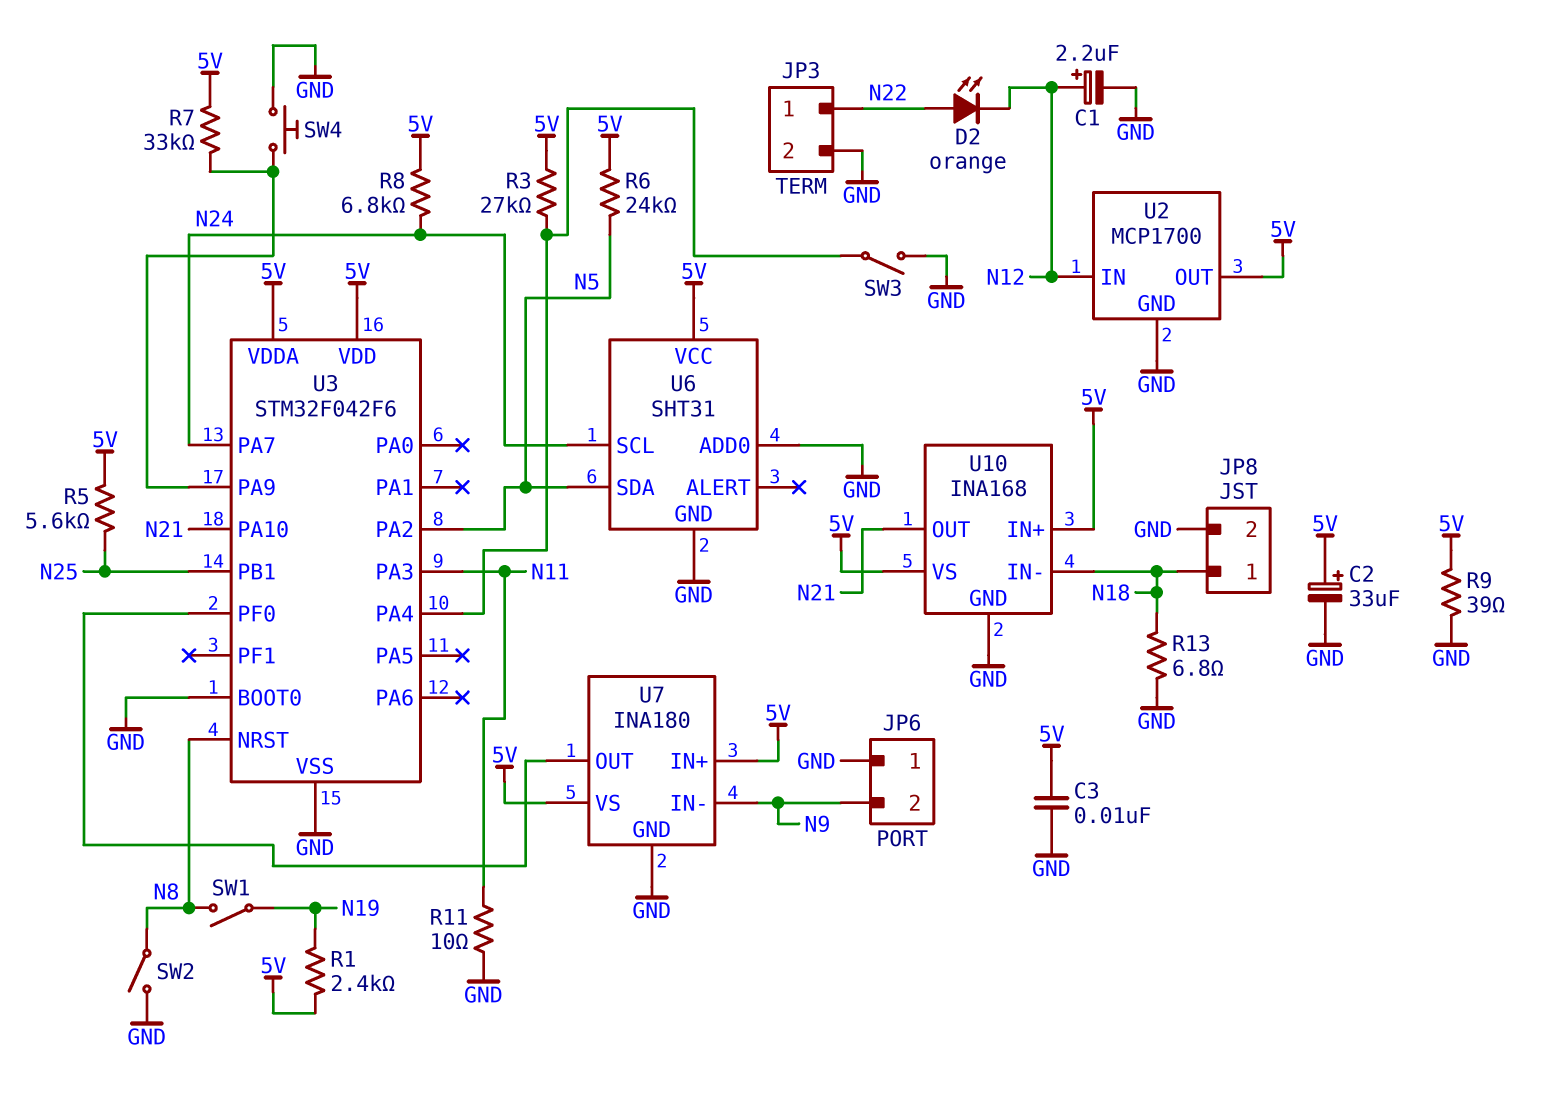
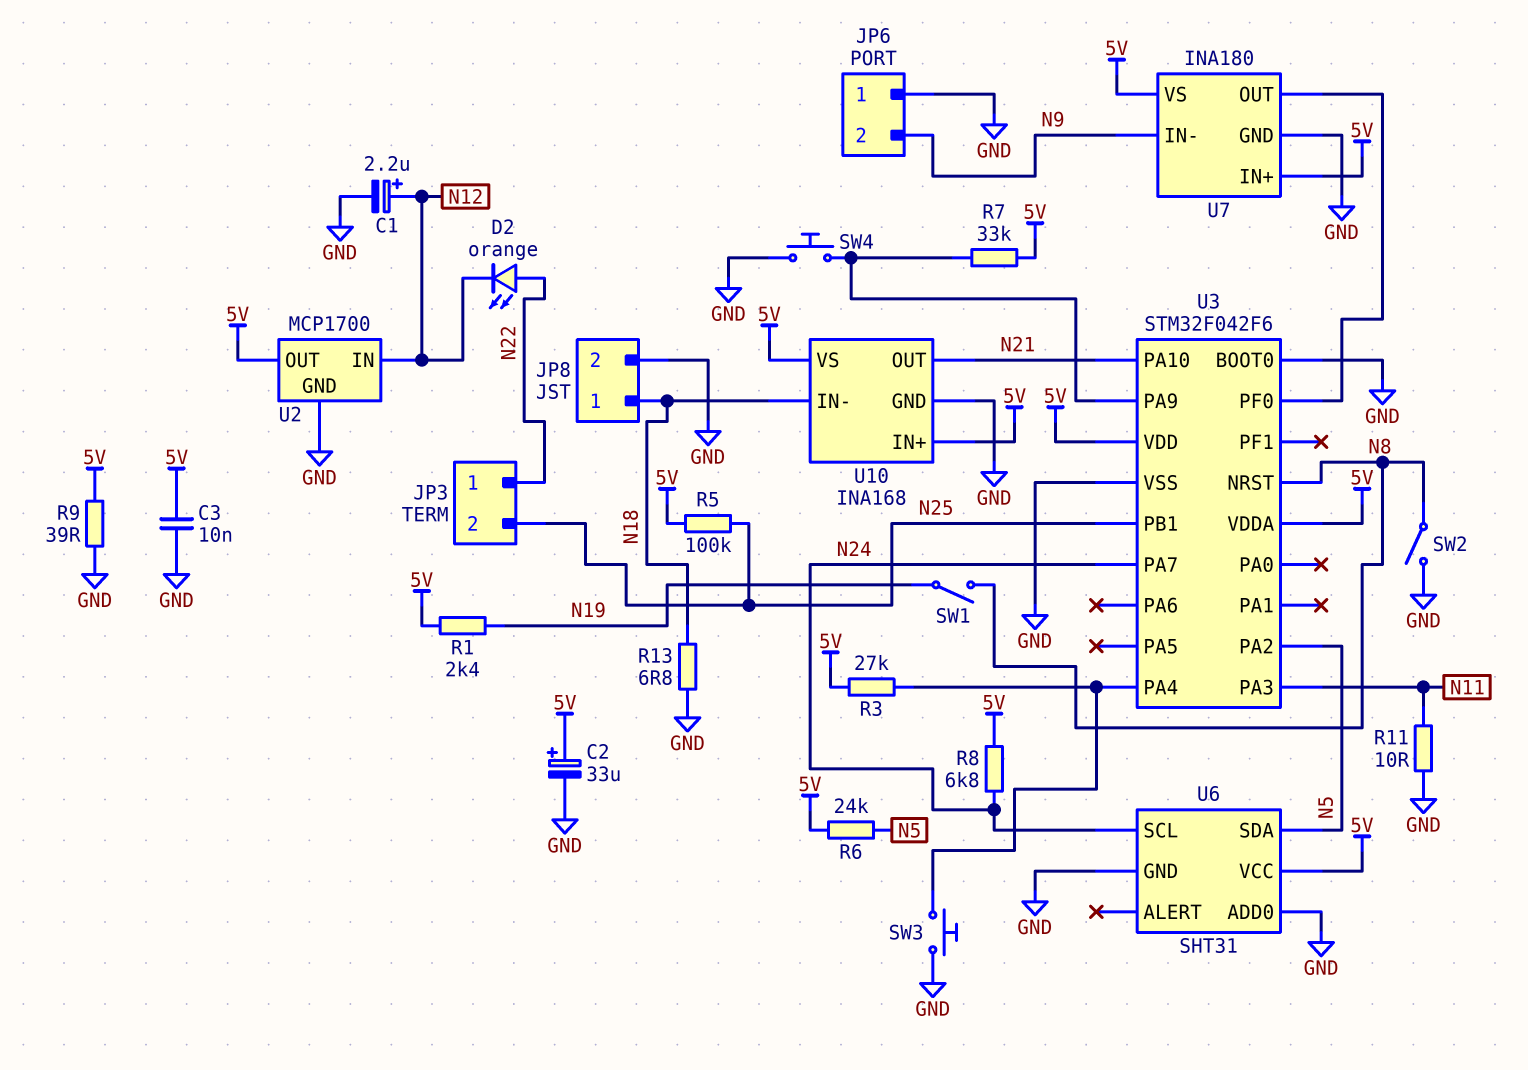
JP3 pin 2: GND -> N25
R5: 5.6k (5V, N25) -> 100k (5V, N25)
SW3: switch (GND, U3/PA4) -> button (GND, U3/PA4)

